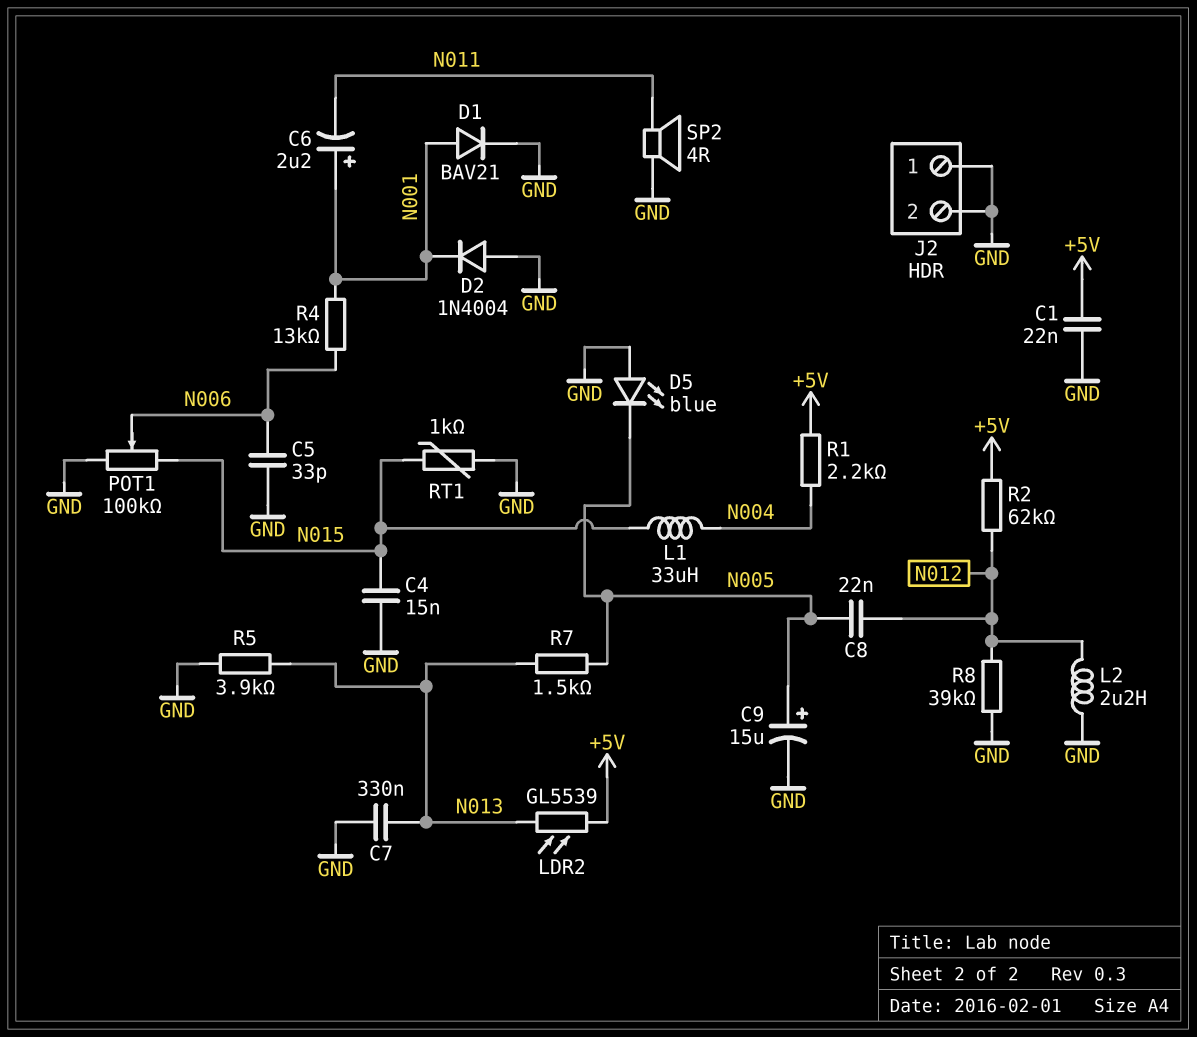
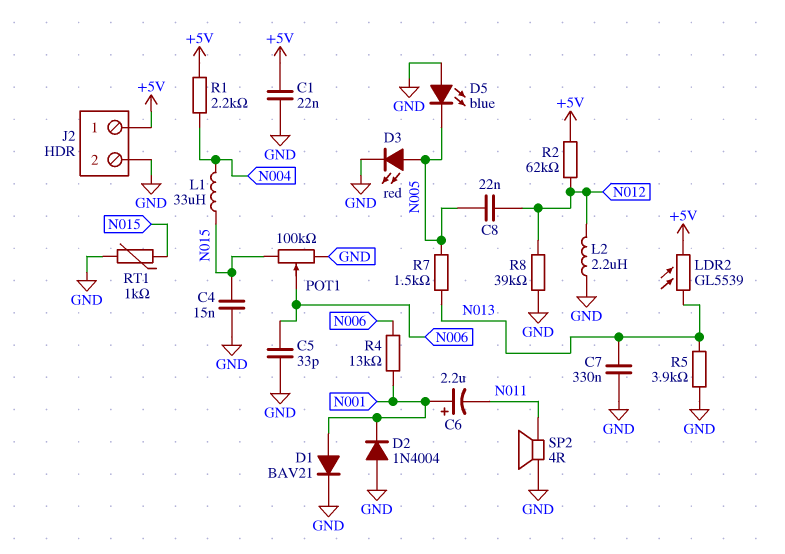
C9: 15uF (plus N005, minus GND) -> none
D3: none -> LED red (A N005, K GND)
J2 pin 1: GND -> +5V

